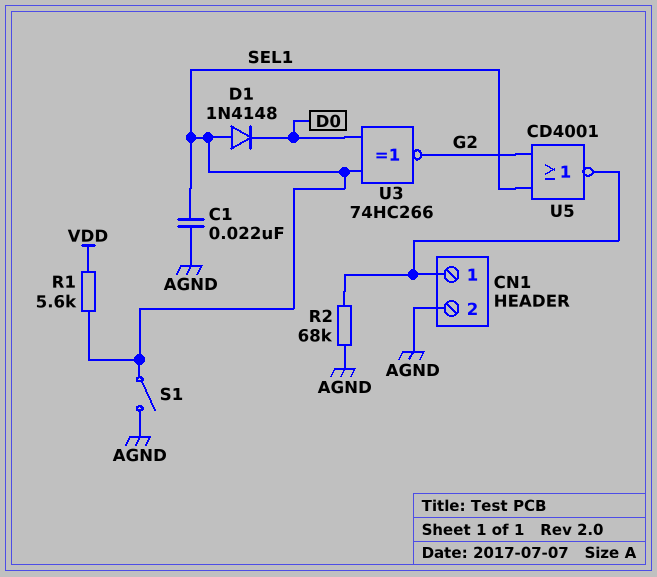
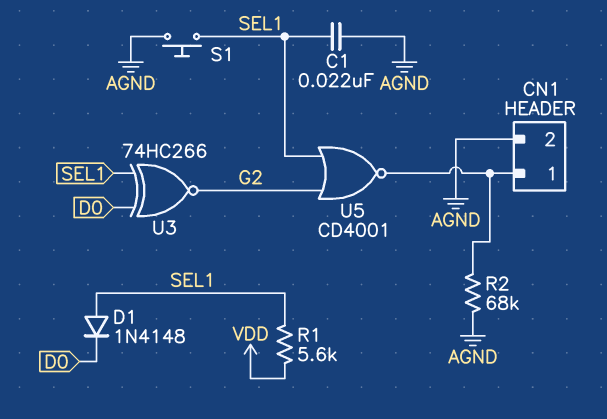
S1: switch (AGND, SEL1) -> button (AGND, SEL1)

